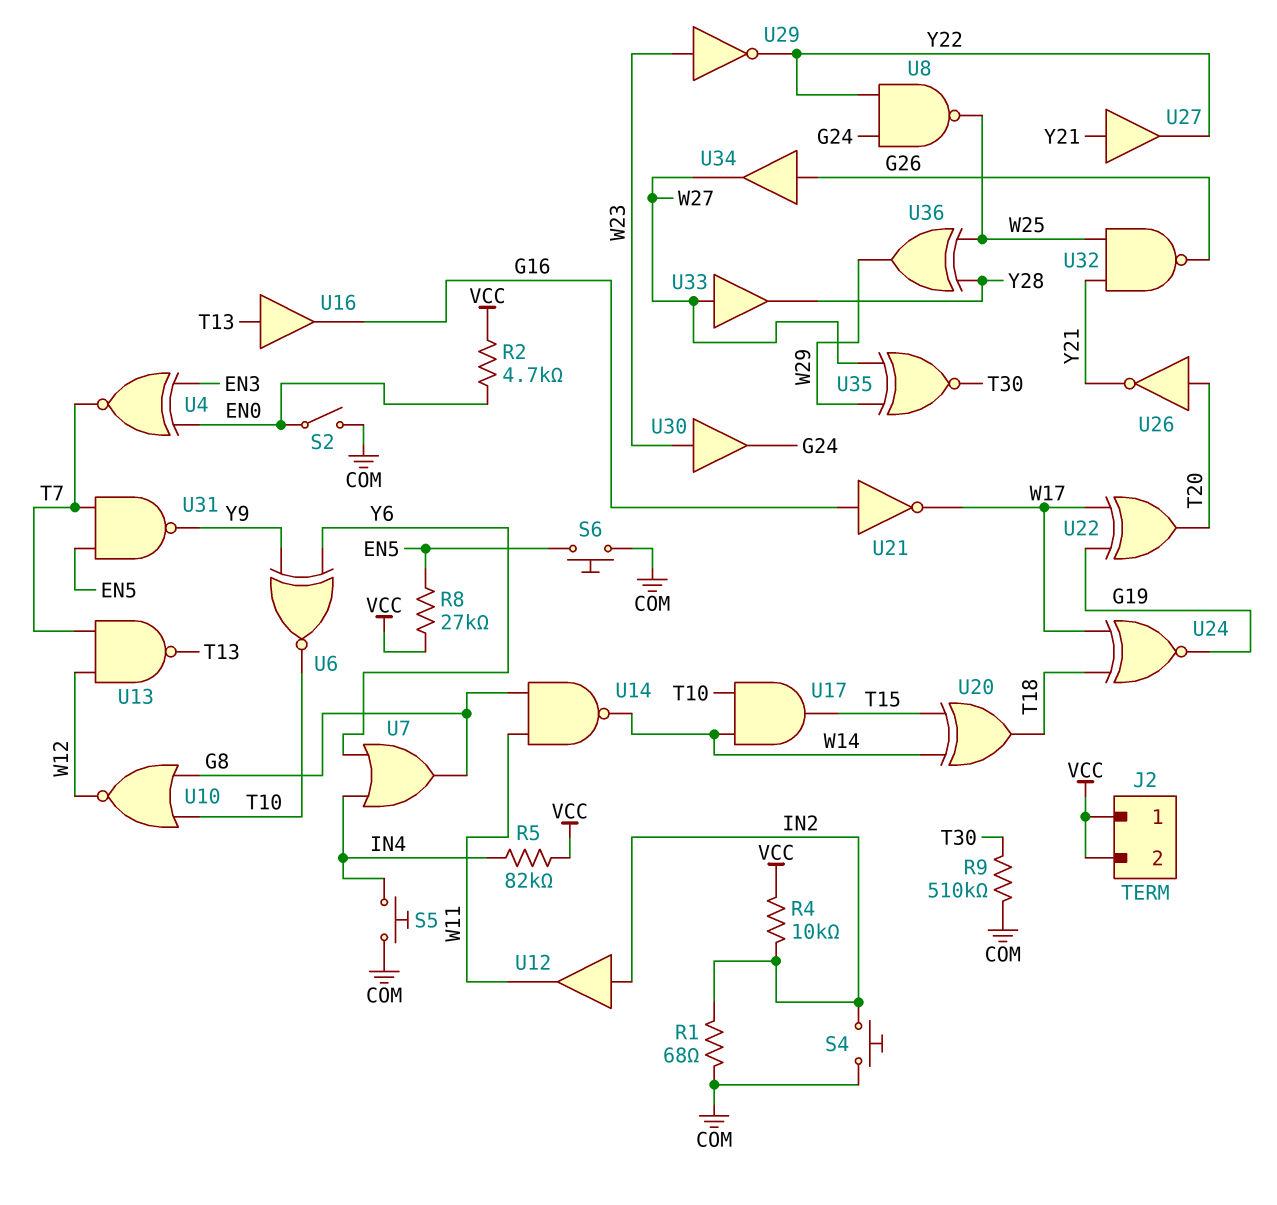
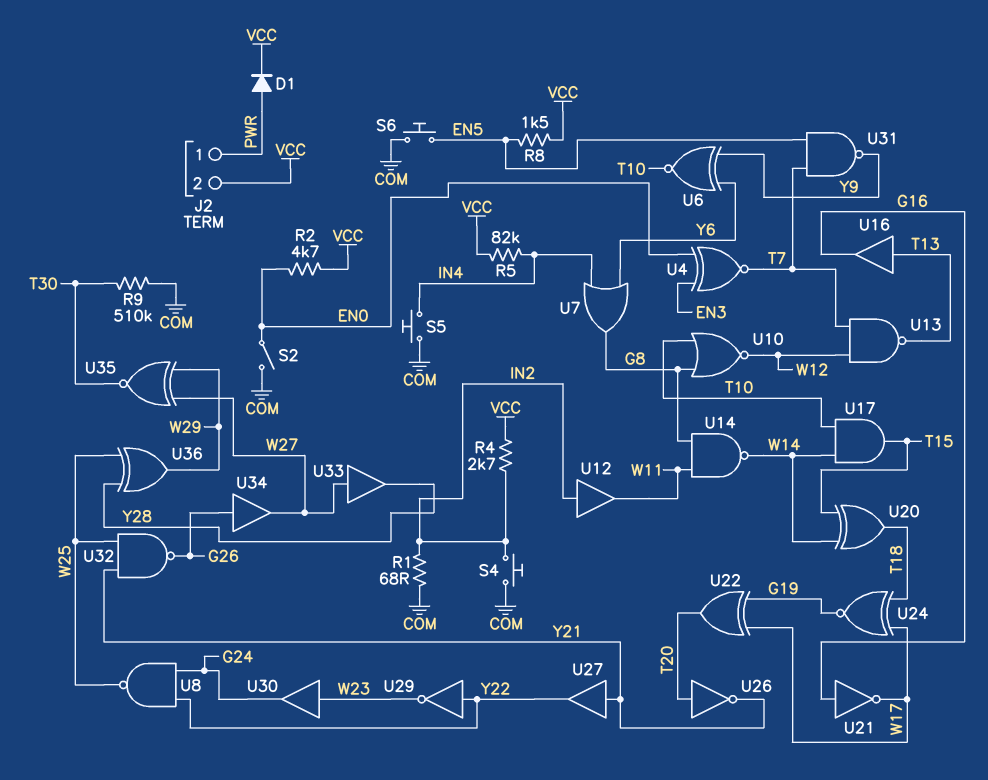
D1: none -> diode (A PWR, K VCC)
J2 pin 1: VCC -> PWR
R4: 10k (IN2, VCC) -> 2.7k (IN2, VCC)
R8: 27k (EN5, VCC) -> 1.5k (EN5, VCC)
U29: NOT (in W23, out Y22) -> NOT (in Y22, out W23)

